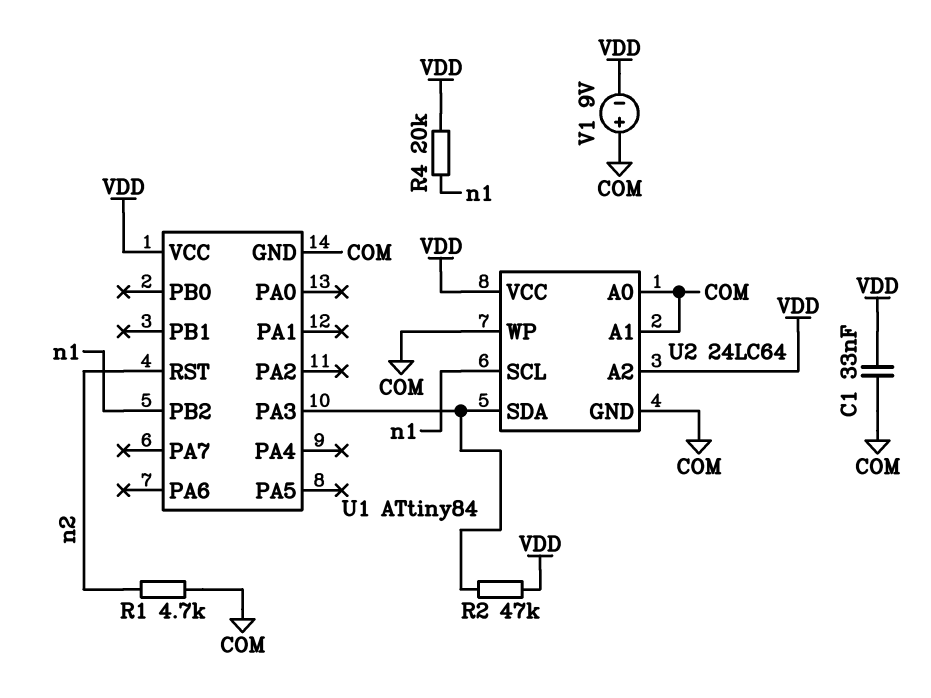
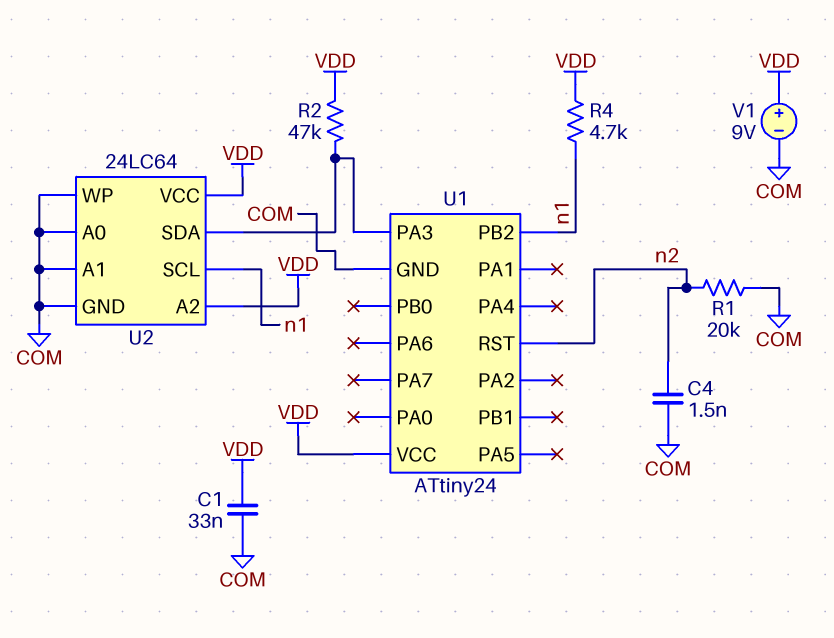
C4: none -> 1.5nF (COM, n2)
R1: 4.7k (COM, n2) -> 20k (COM, n2)
R4: 20k (VDD, n1) -> 4.7k (VDD, n1)
U1: ATtiny84 -> ATtiny24
V1: 9V (plus COM, minus VDD) -> 9V (plus VDD, minus COM)

